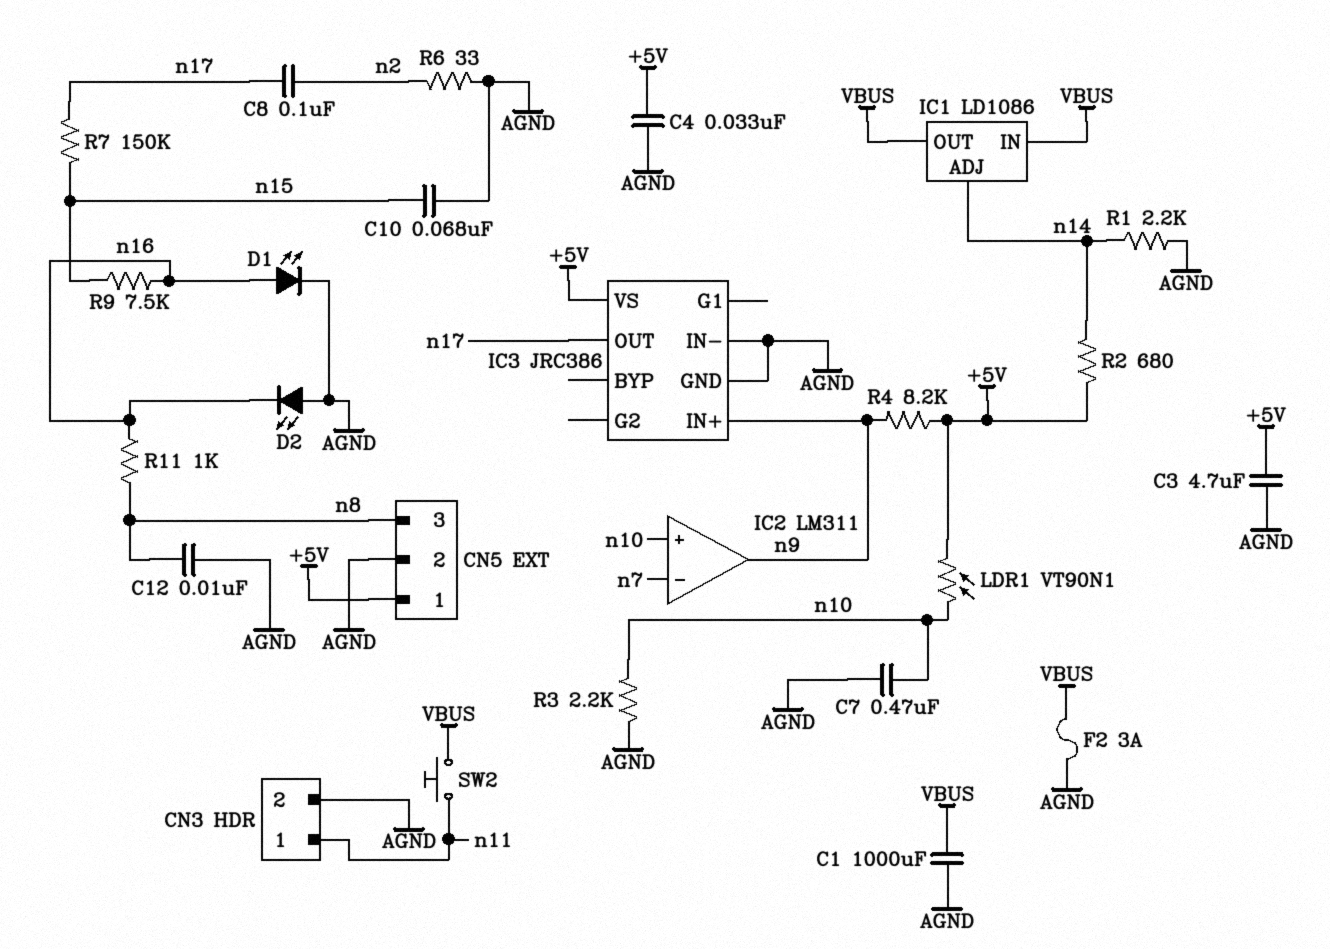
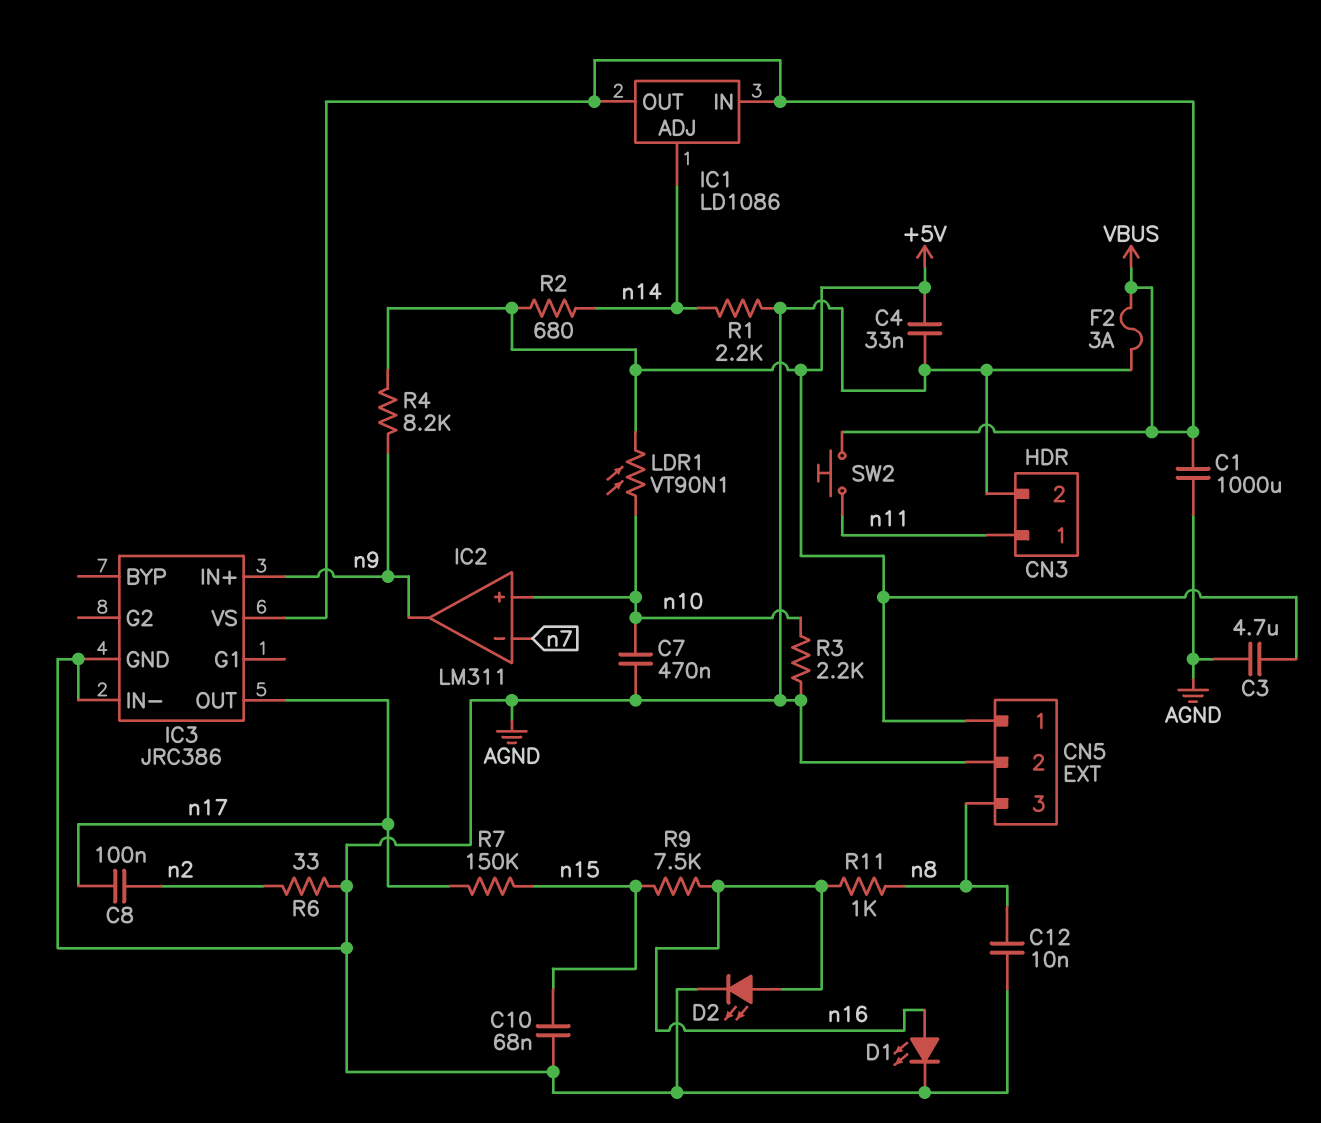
D2: LED (A AGND, K n16) -> LED (A n16, K AGND)
IC3 pin VS: +5V -> VBUS

